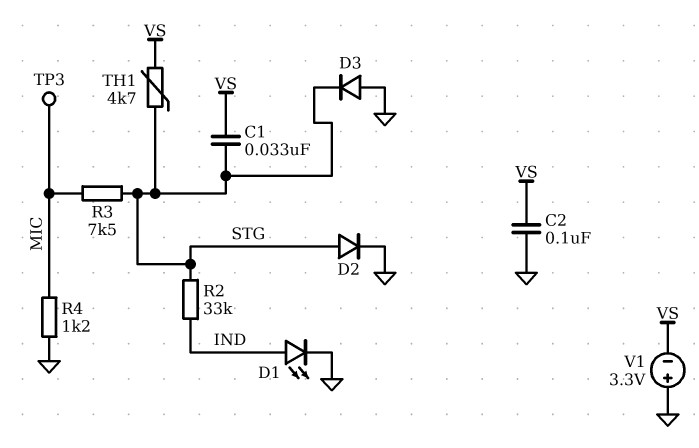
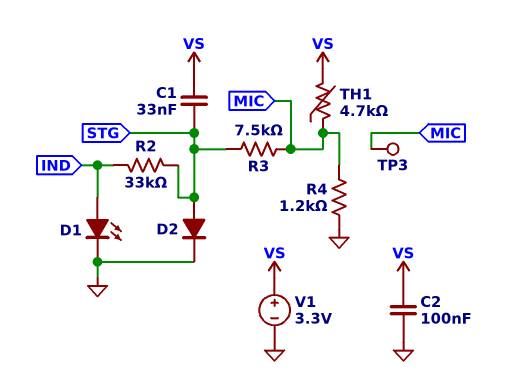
D3: diode (A GND, K STG) -> none
TH1: 4.7k (STG, VS) -> 4.7k (MIC, VS)
V1: 3.3V (plus GND, minus VS) -> 3.3V (plus VS, minus GND)

